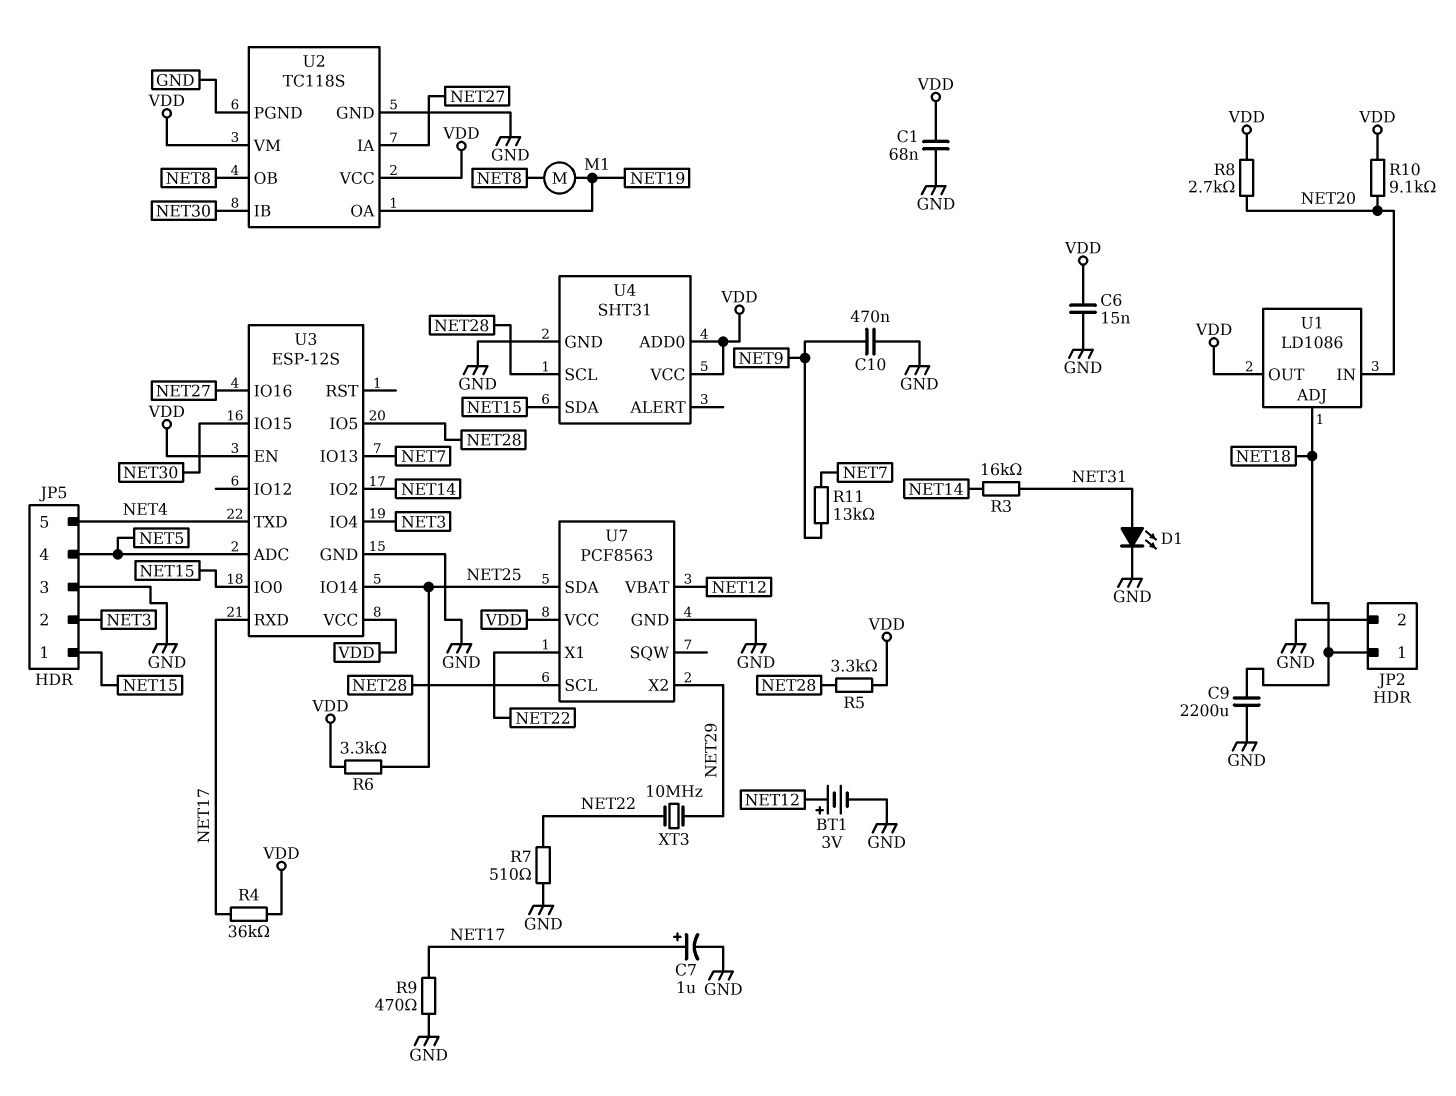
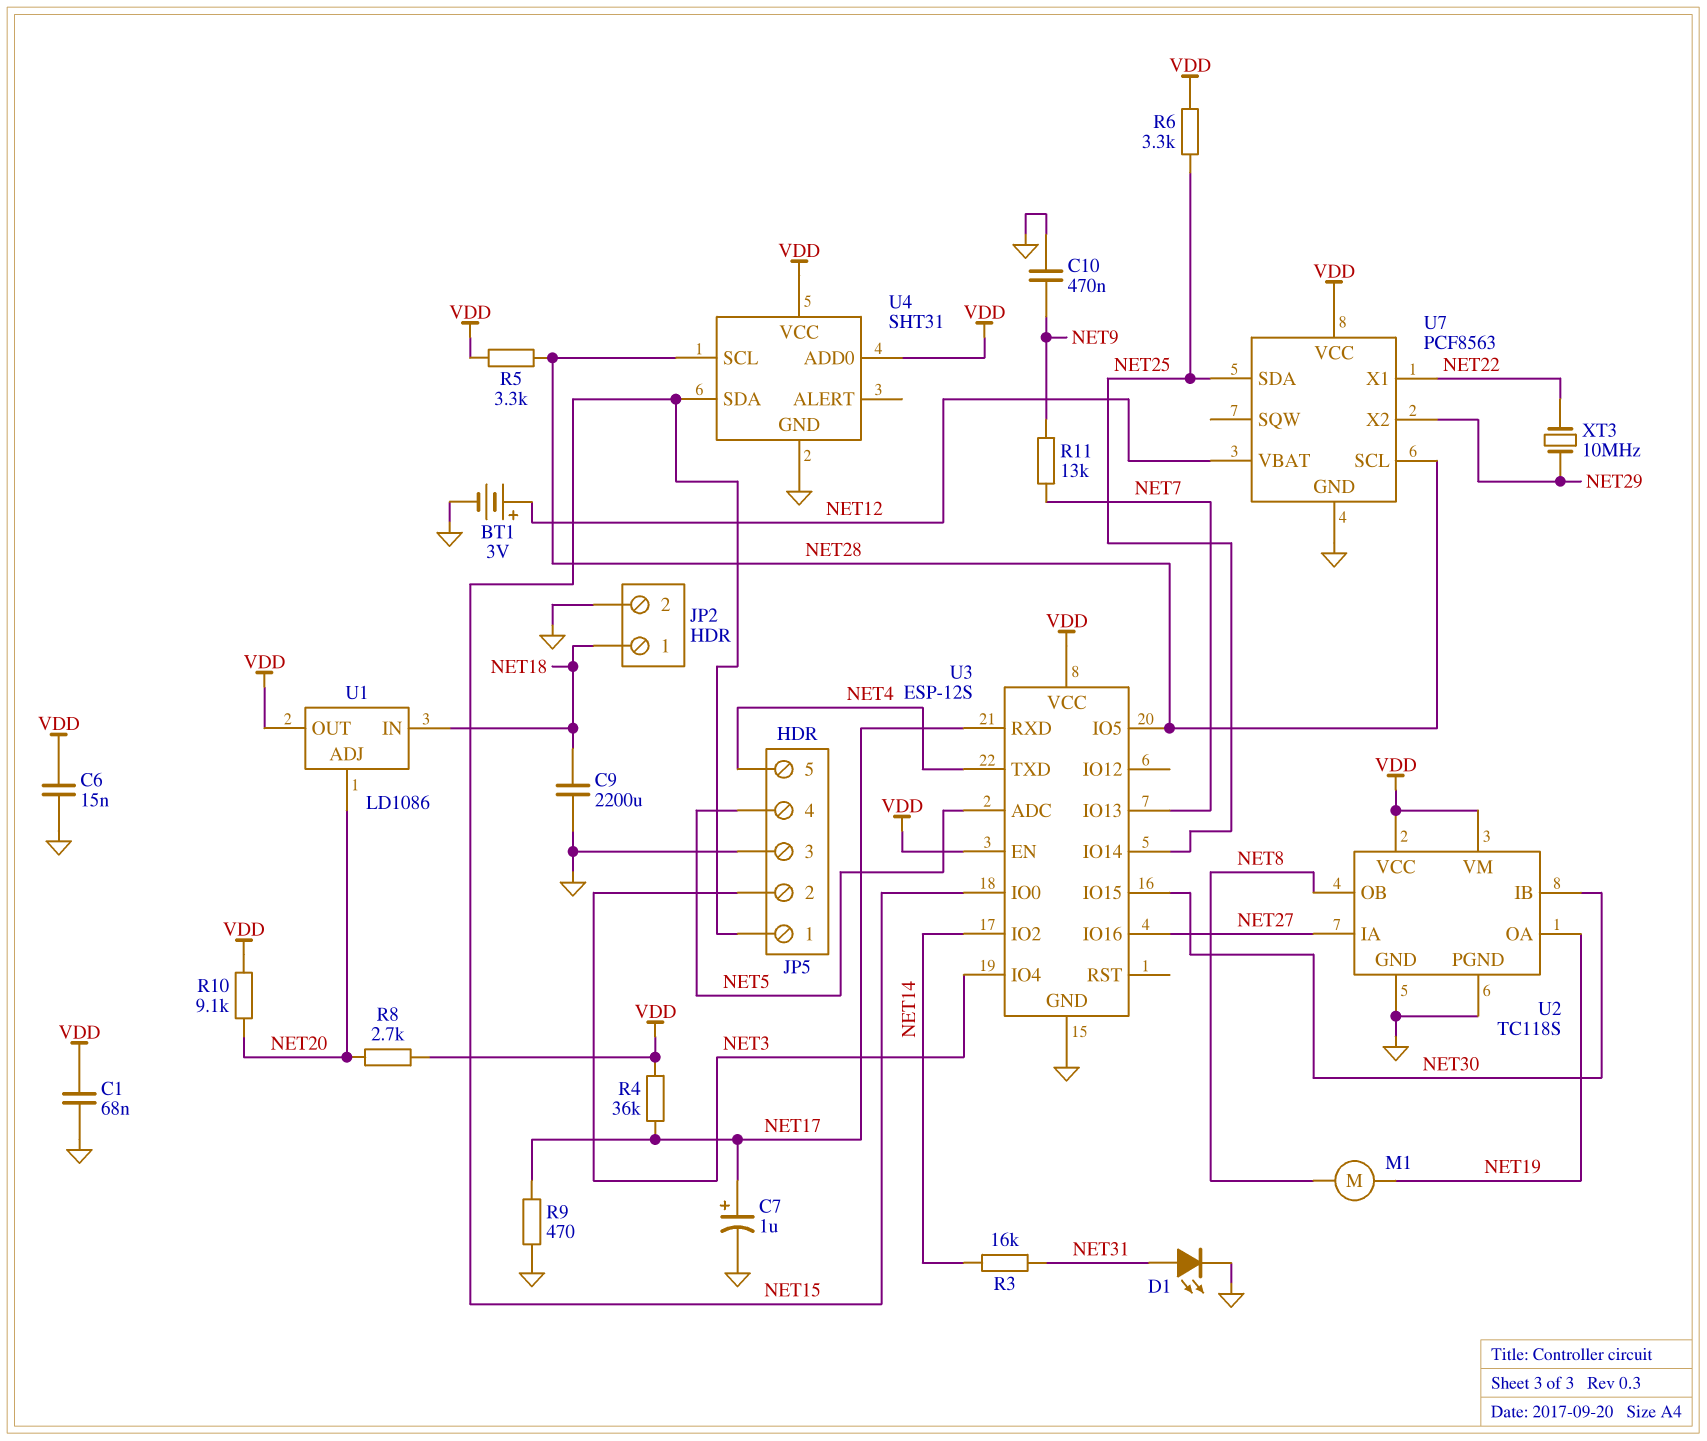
R7: 510 (GND, NET22) -> none
U1 pin ADJ: NET18 -> NET20
U1 pin IN: NET20 -> NET18

